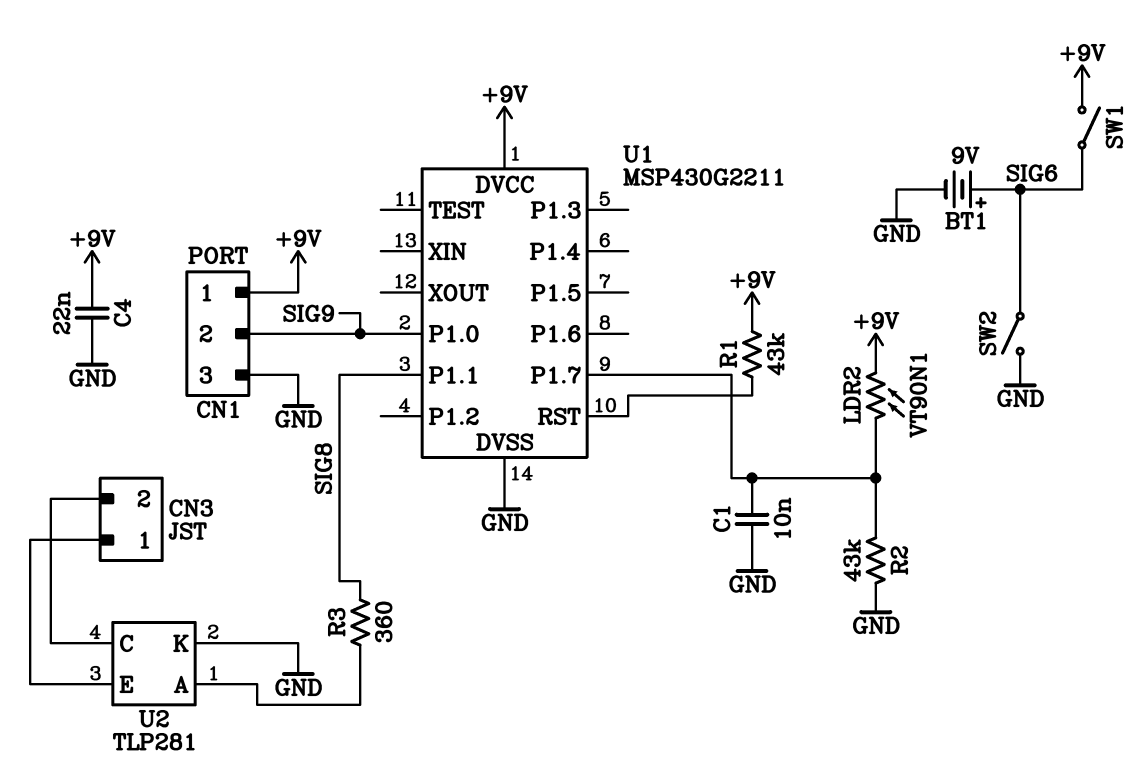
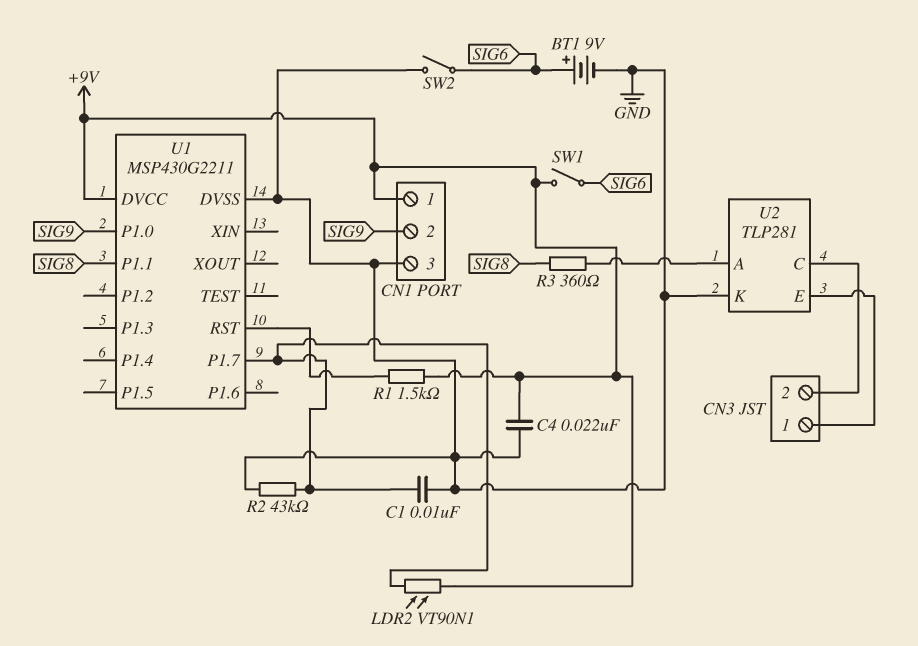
R1: 43k (+9V, U1/RST) -> 1.5k (+9V, U1/RST)

